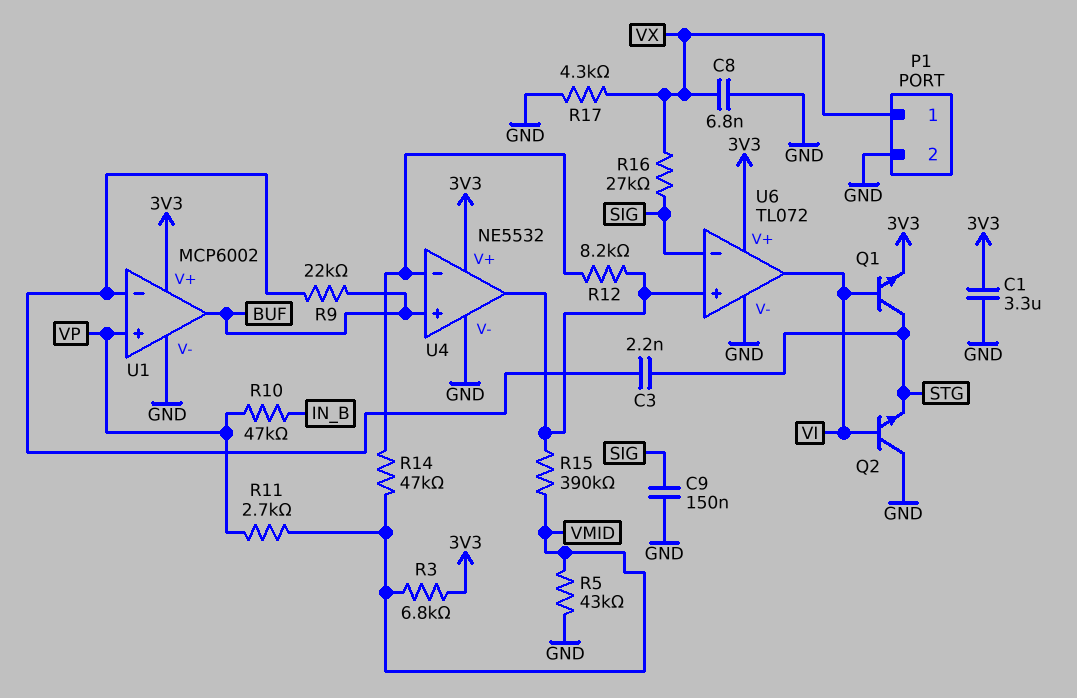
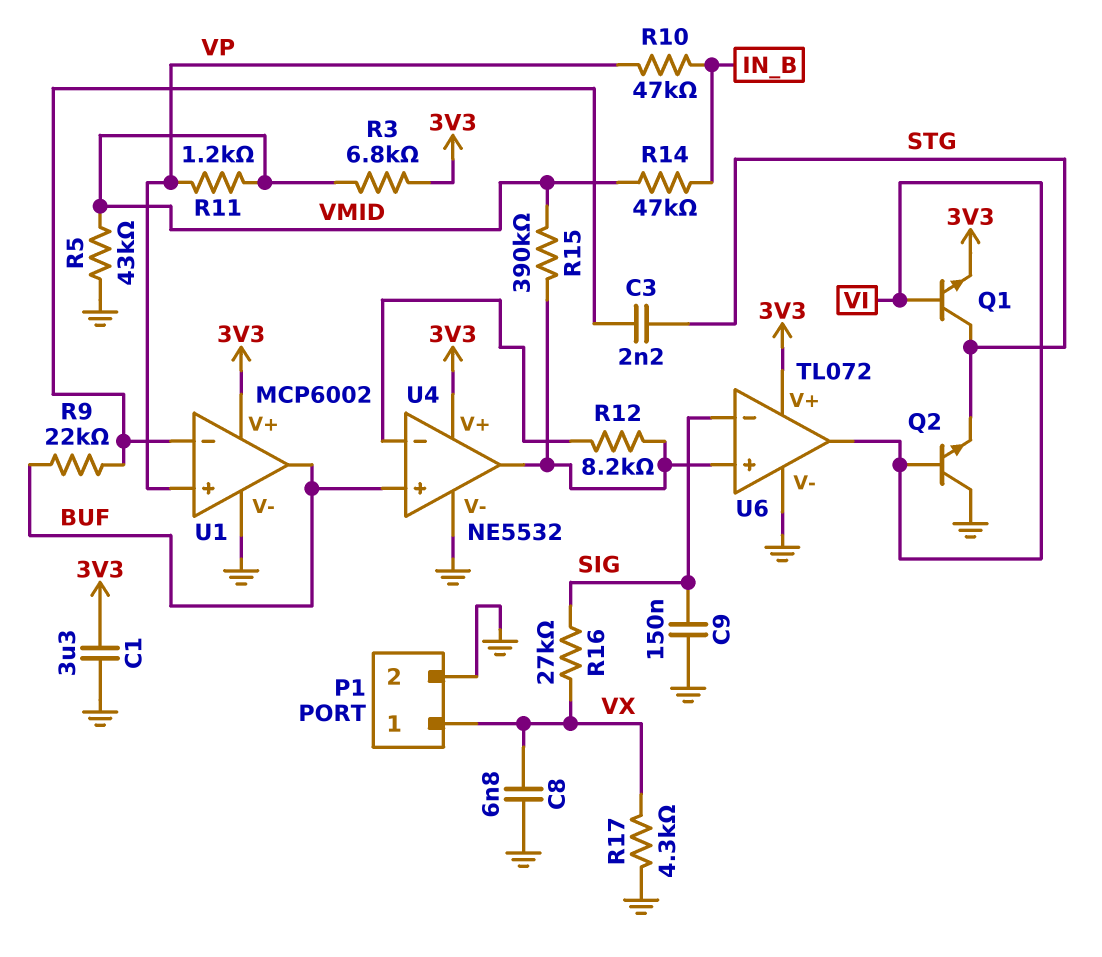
R11: 2.7k (VMID, VP) -> 1.2k (VMID, VP)
R14: 47k (U4/in-, VMID) -> 47k (IN_B, VMID)

